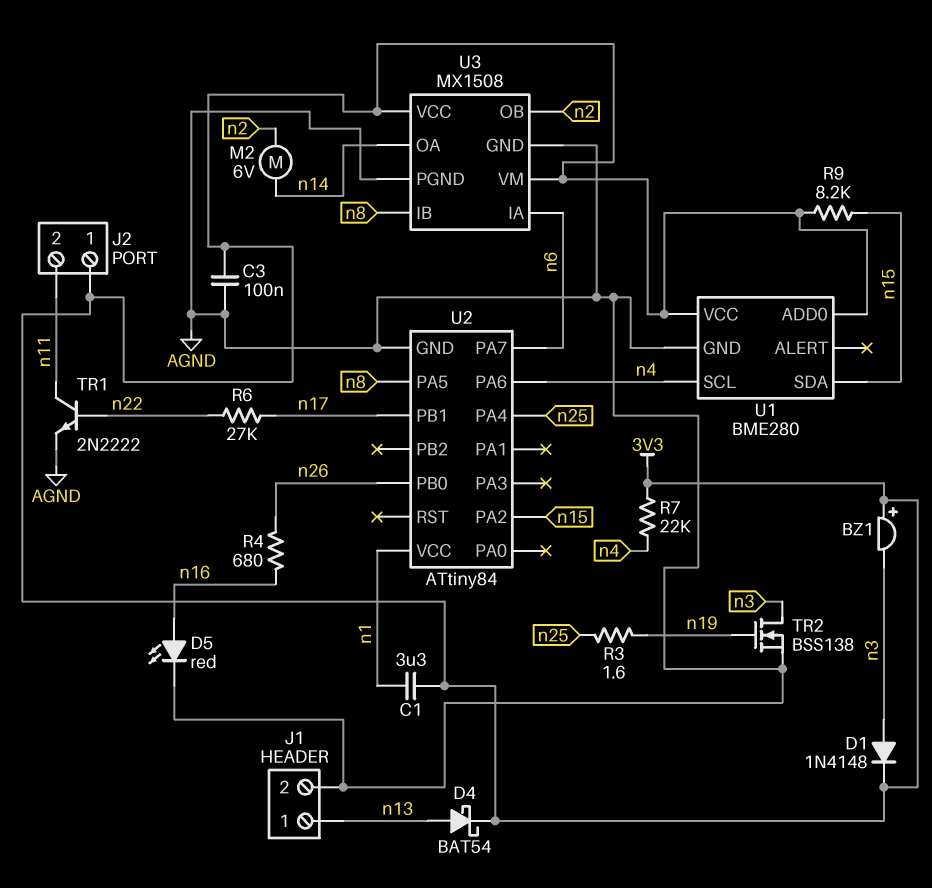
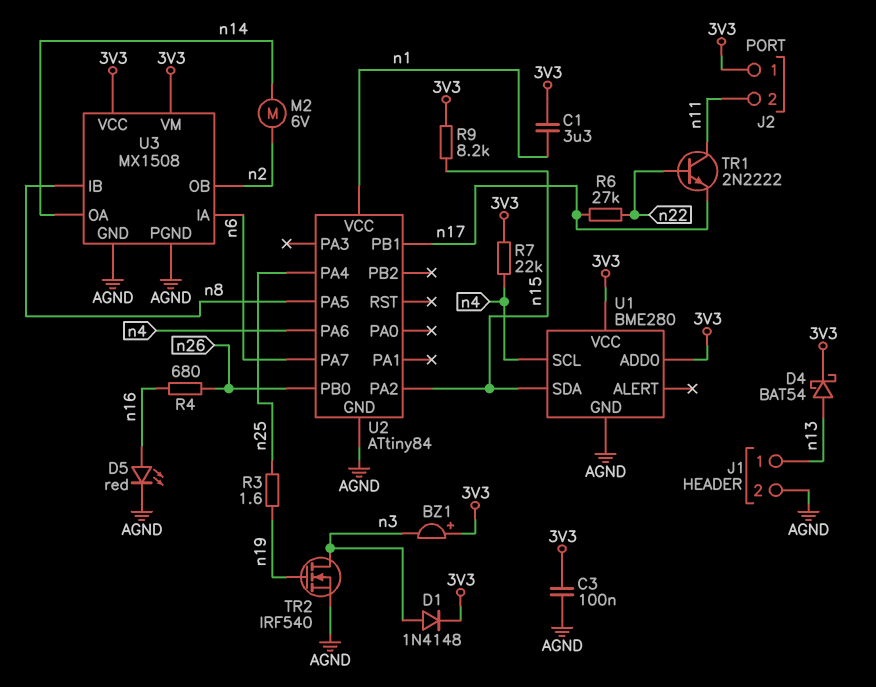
TR1: NPN 2N2222 (B n22, C n11, E AGND) -> NPN 2N2222 (B n22, C n11, E n17)
TR2: NMOS BSS138 (G n19, D n3, S AGND) -> NMOS IRF540 (G n19, D n3, S AGND)

